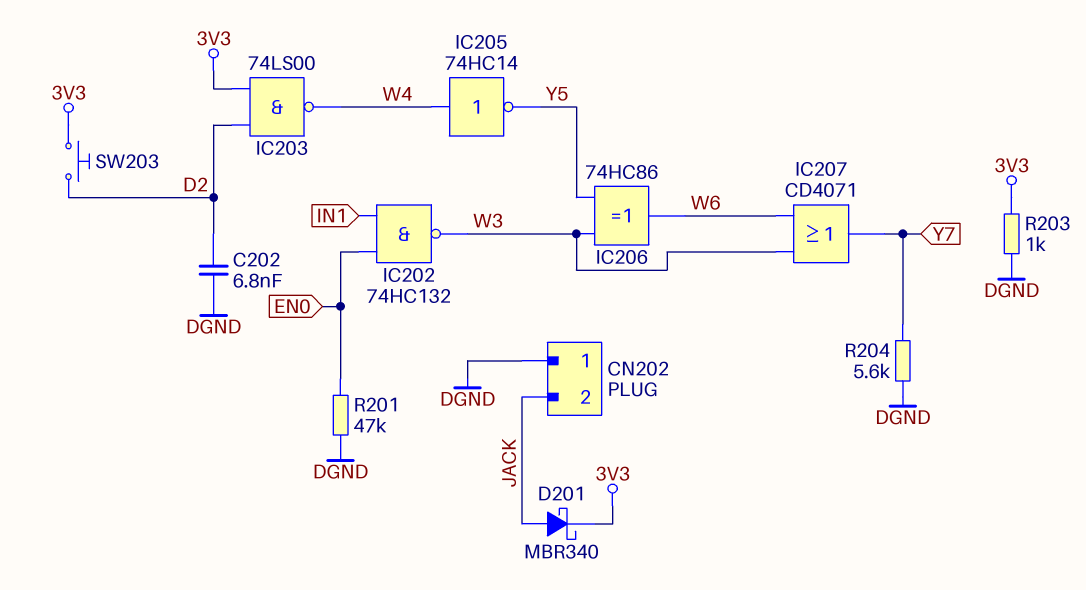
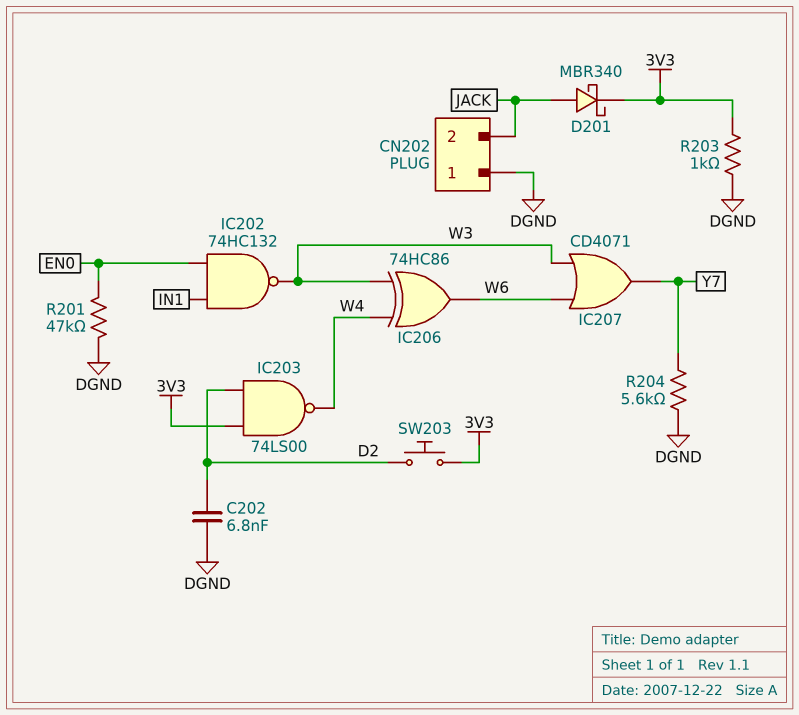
IC205: NOT 74HC14 (in W4, out Y5) -> none
IC206: XOR 74HC86 (in W3, in Y5, out W6) -> XOR 74HC86 (in W3, in W4, out W6)

